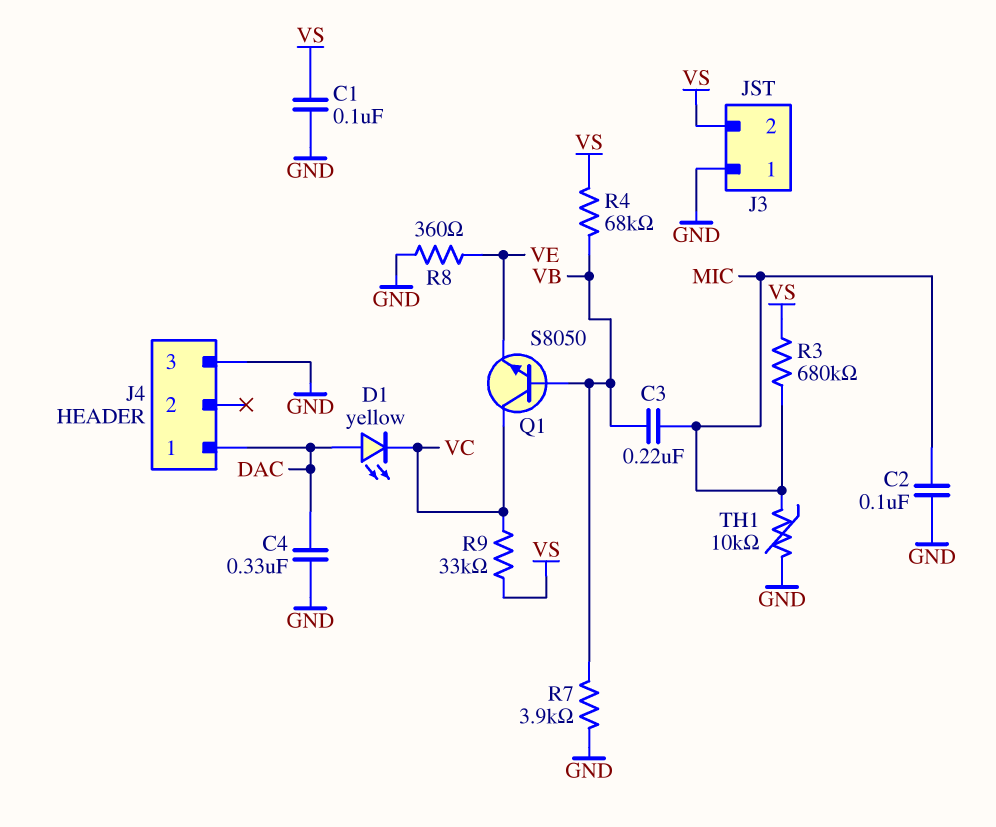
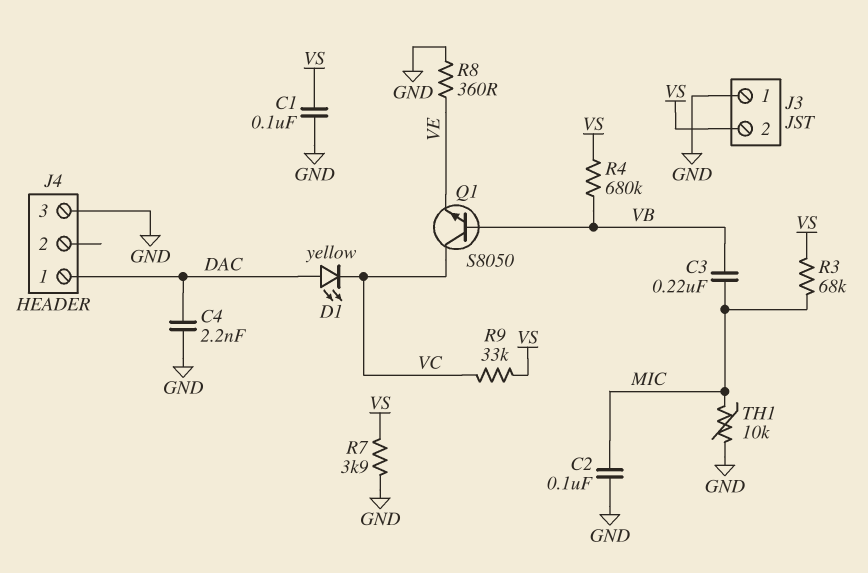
C4: 330nF (DAC, GND) -> 2.2nF (DAC, GND)
R3: 680k (MIC, VS) -> 68k (MIC, VS)
R4: 68k (VB, VS) -> 680k (VB, VS)
R7: 3.9k (GND, VB) -> 3.9k (GND, VS)

